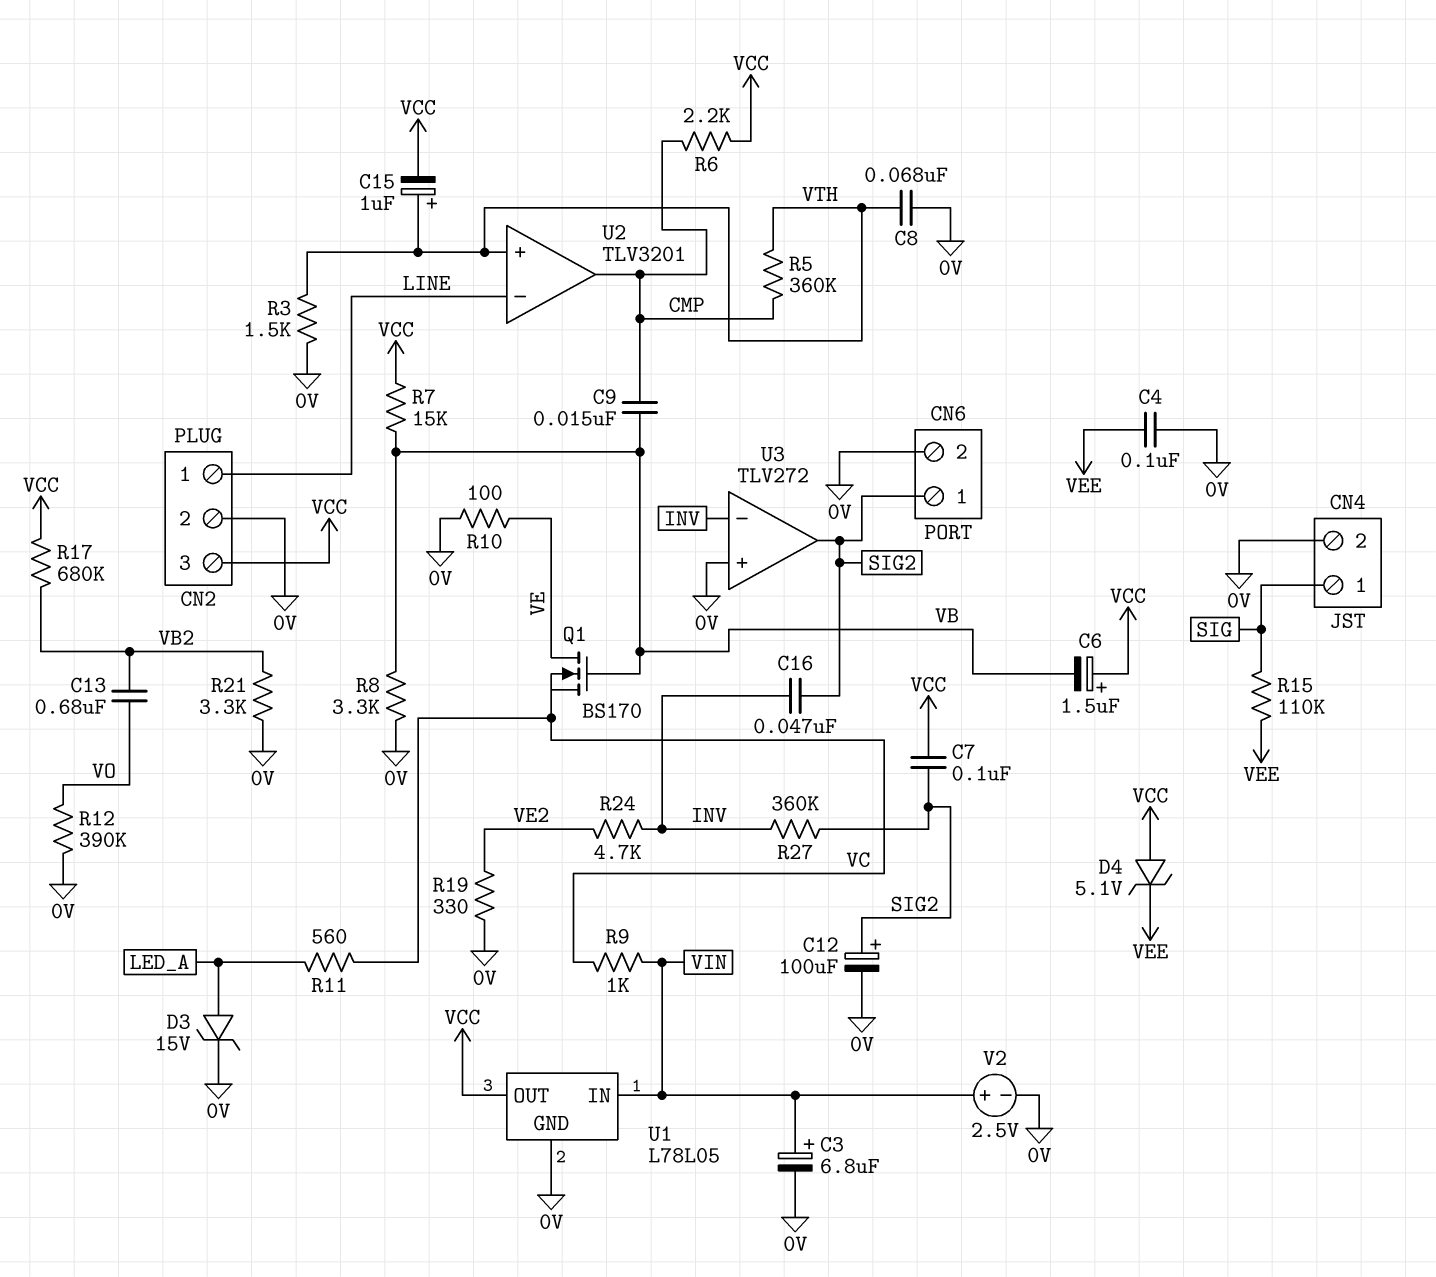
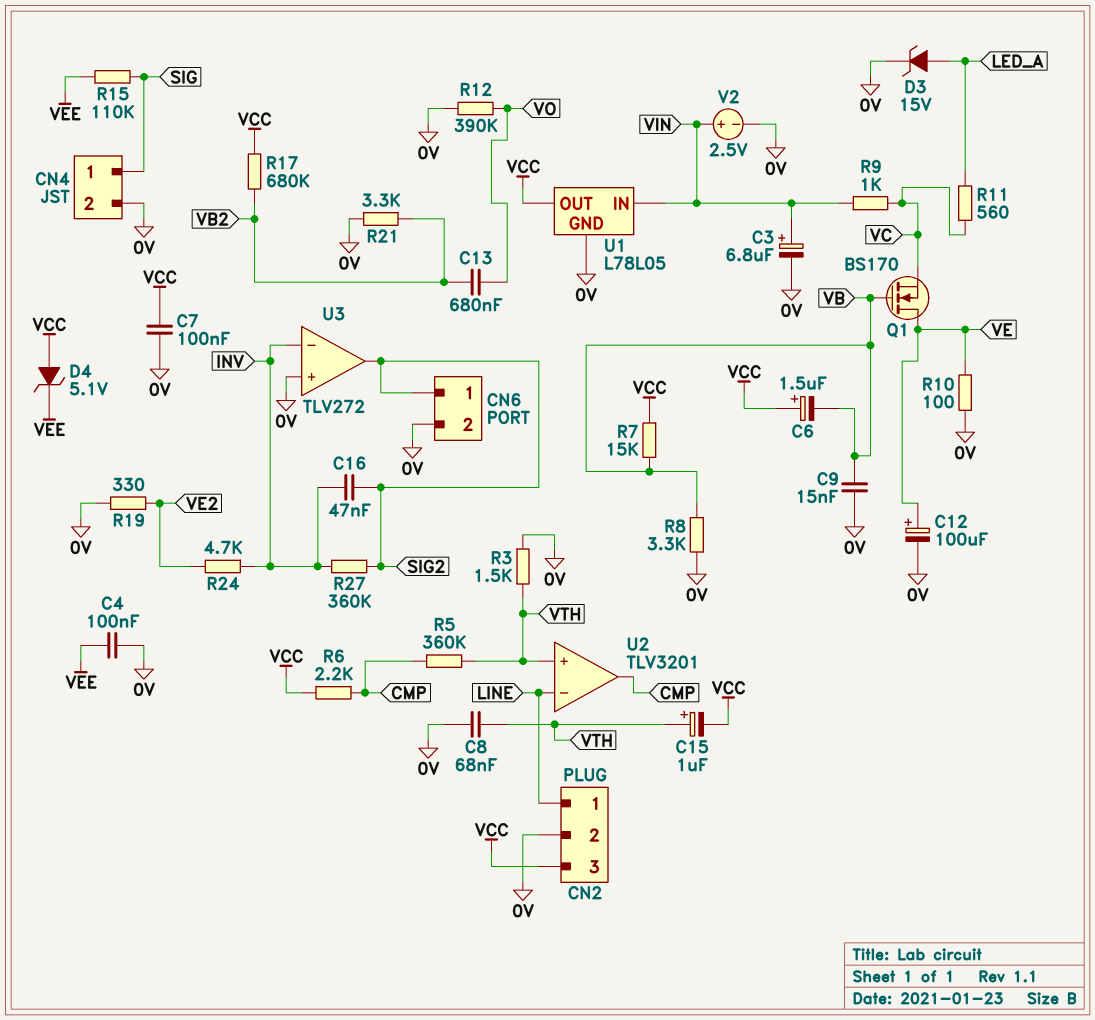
C7: 100nF (SIG2, VCC) -> 100nF (0V, VCC)
C9: 15nF (CMP, VB) -> 15nF (0V, VB)
C12: 100uF (plus SIG2, minus 0V) -> 100uF (plus VE, minus 0V)

